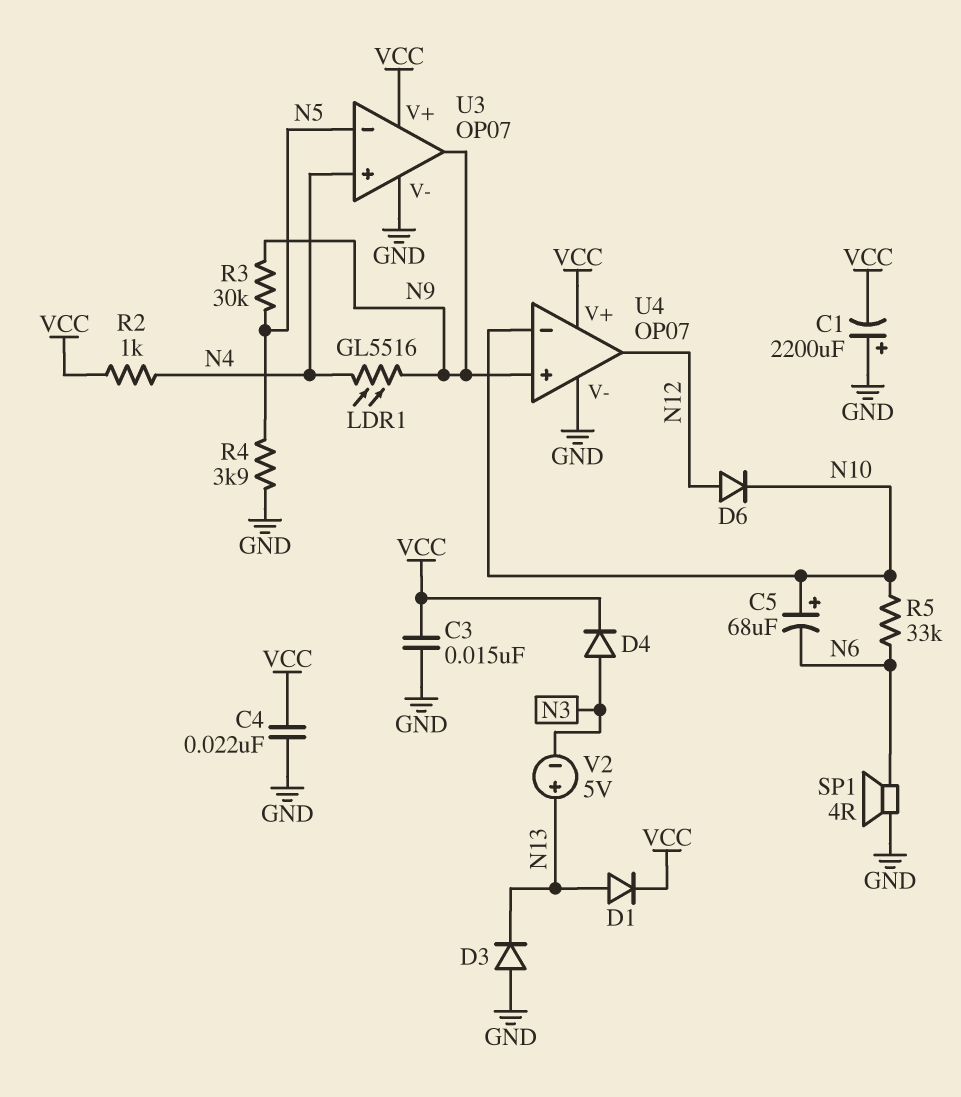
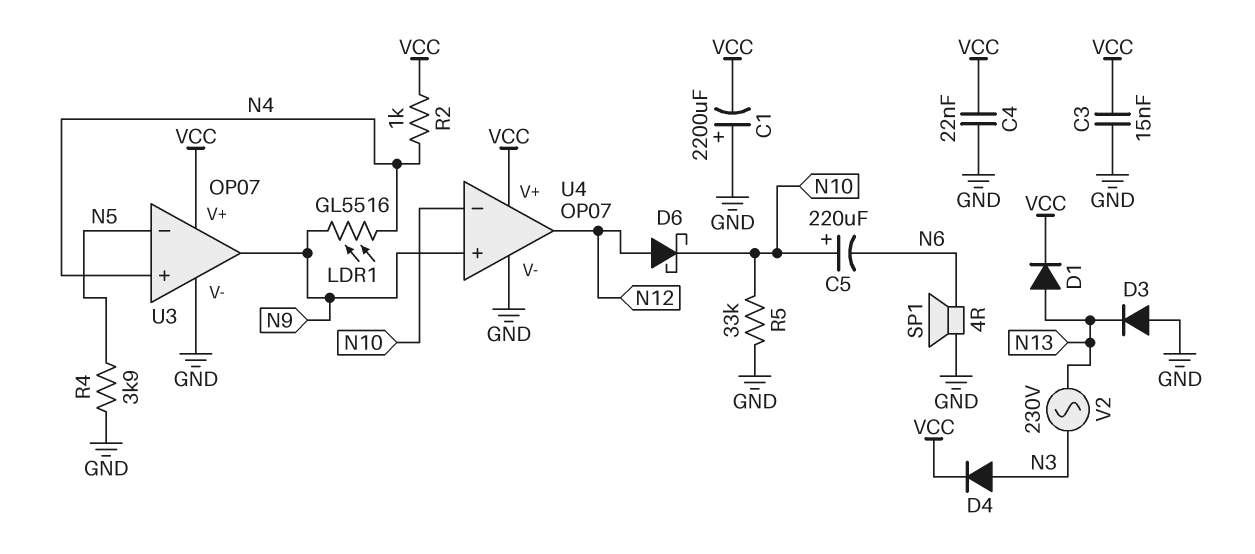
C5: 68uF (plus N10, minus N6) -> 220uF (plus N10, minus N6)
D6: diode (A N12, K N10) -> schottky (A N12, K N10)
R3: 30k (N5, N9) -> none
R5: 33k (N6, N10) -> 33k (GND, N10)
V2: 5V (plus N13, minus N3) -> AC 230V (N3, N13)

